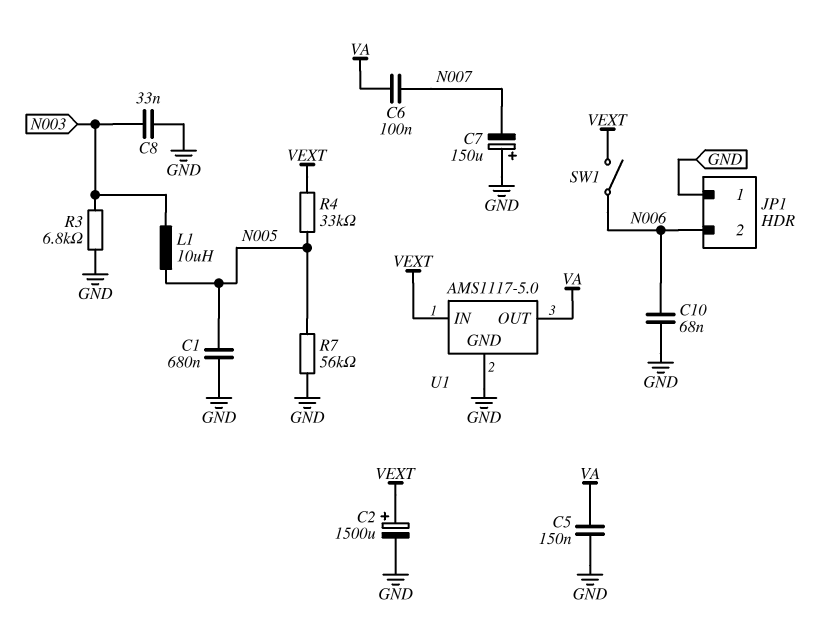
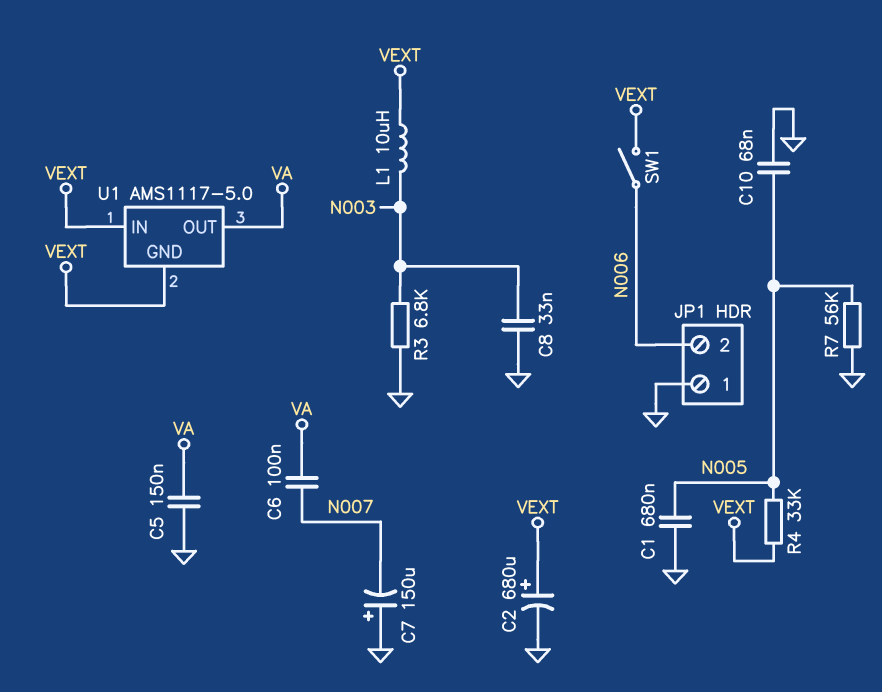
C2: 1500uF (plus VEXT, minus GND) -> 680uF (plus VEXT, minus GND)
C10: 68nF (GND, N006) -> 68nF (GND, N005)
L1: 10uH (N003, N005) -> 10uH (N003, VEXT)
U1 pin GND: GND -> VEXT

